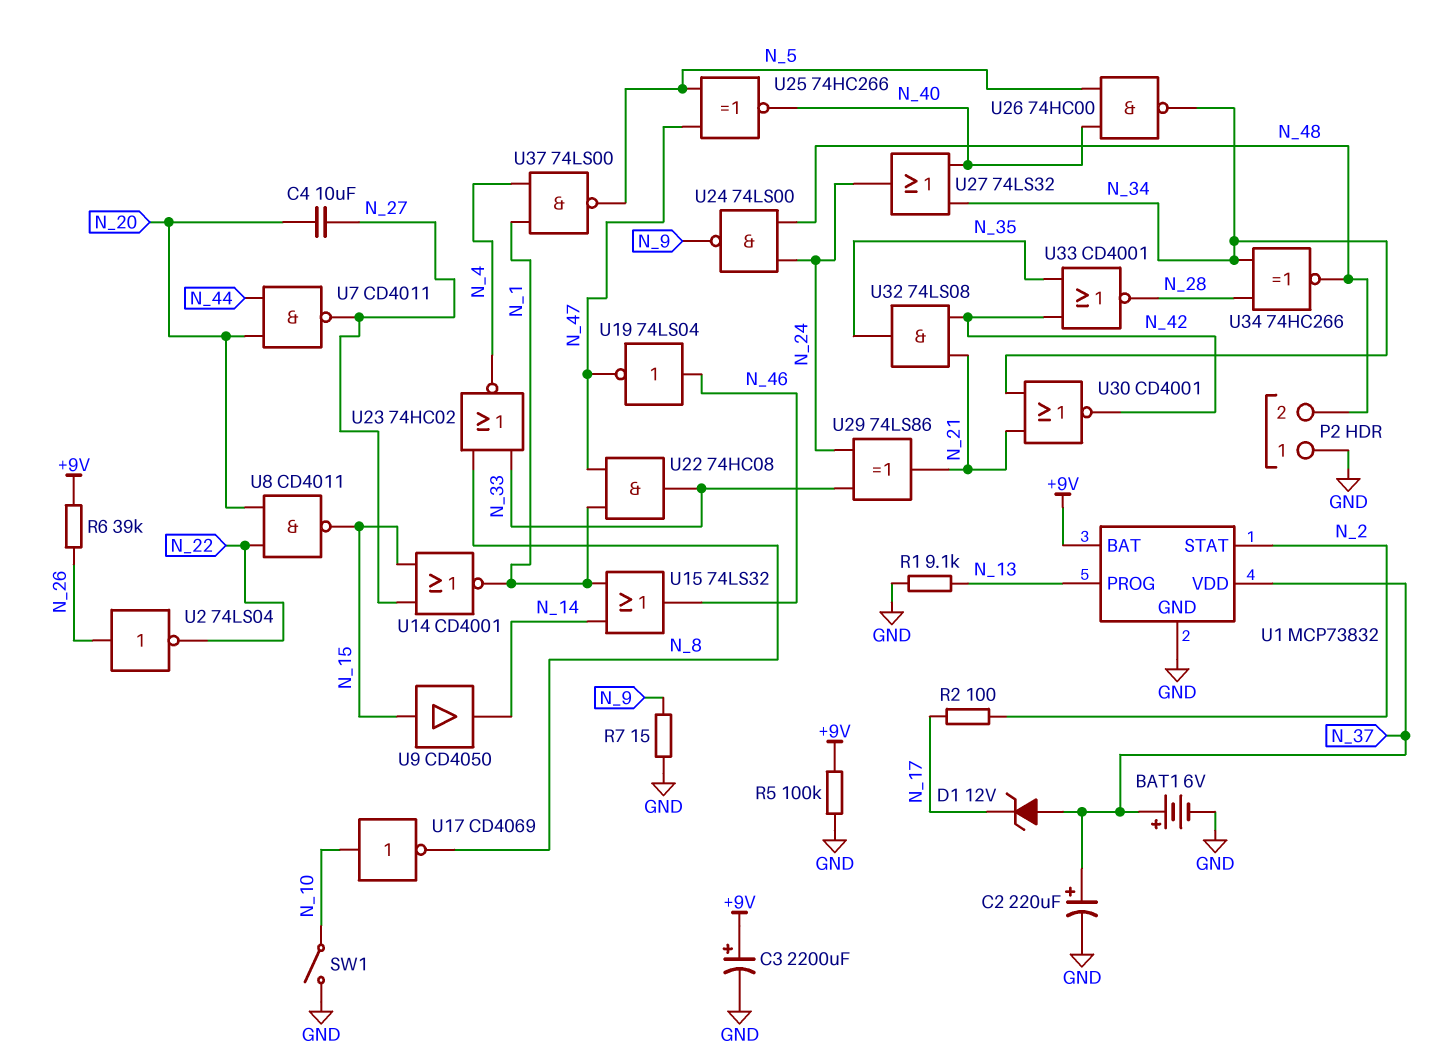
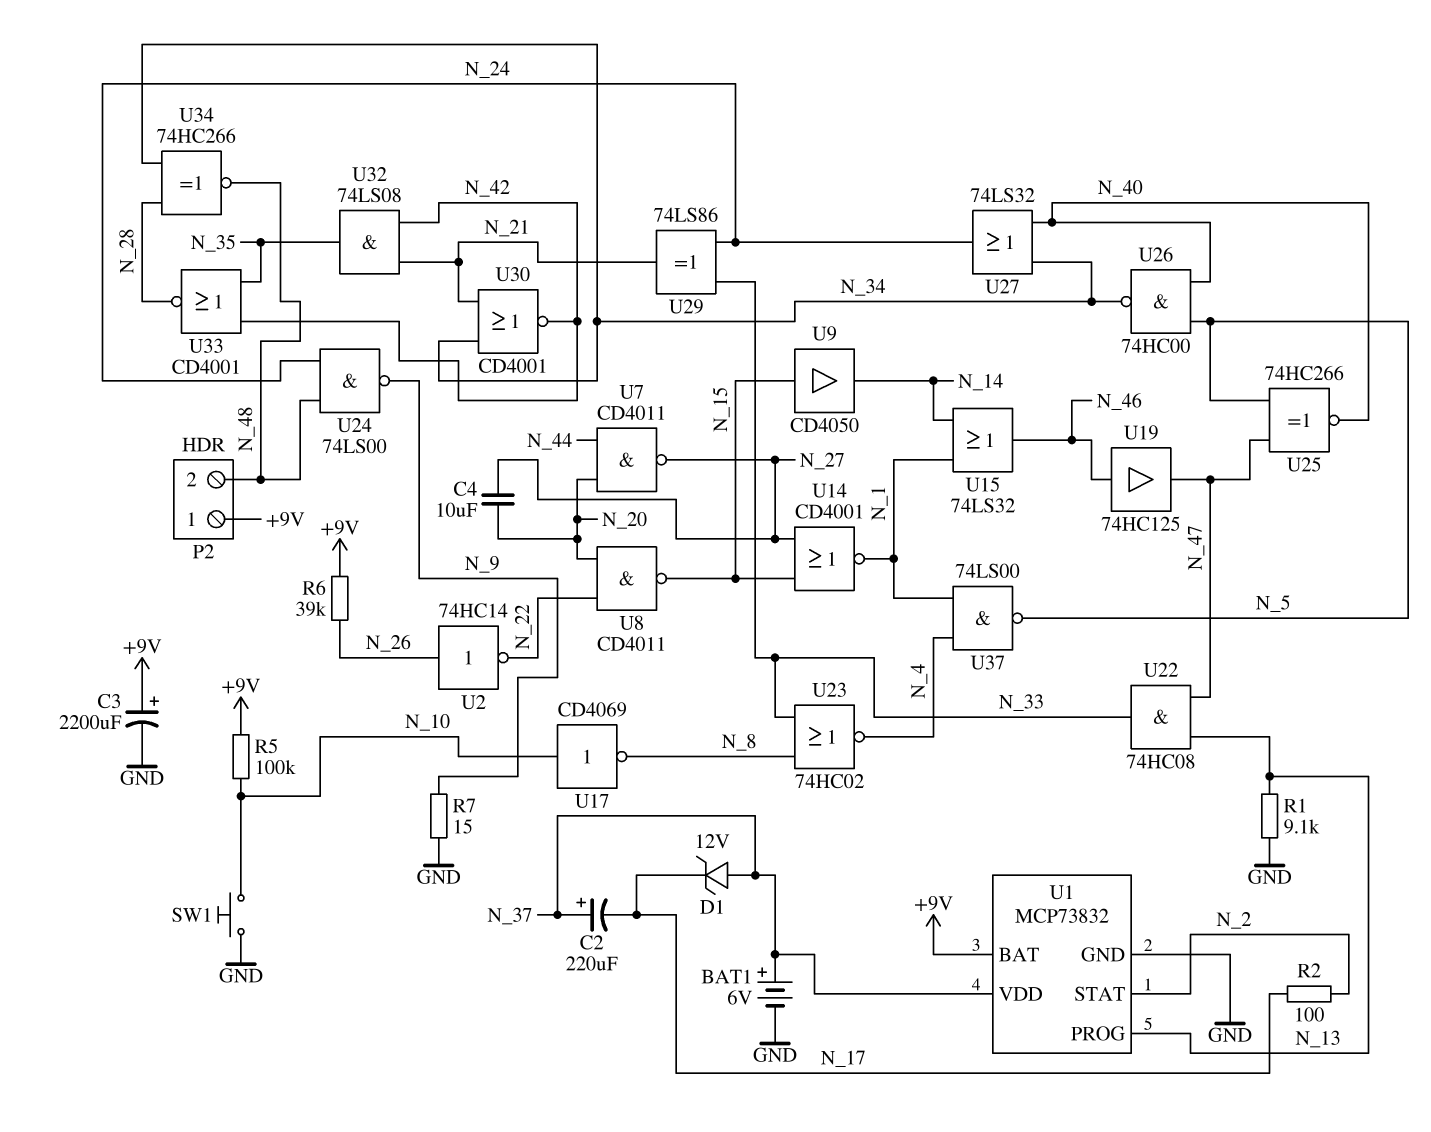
C2: 220uF (plus N_37, minus GND) -> 220uF (plus N_37, minus N_17)
P2 pin 1: GND -> +9V
R5: 100k (+9V, GND) -> 100k (+9V, N_10)
SW1: switch (GND, N_10) -> button (GND, N_10)
U2: NOT 74LS04 (in N_26, out N_22) -> NOT 74HC14 (in N_26, out N_22)
U19: NOT 74LS04 (in N_46, out N_47) -> buffer 74HC125 (in N_46, out N_47)
U22: AND 74HC08 (in N_1, in N_47, out N_33) -> AND 74HC08 (in N_13, in N_47, out N_33)

